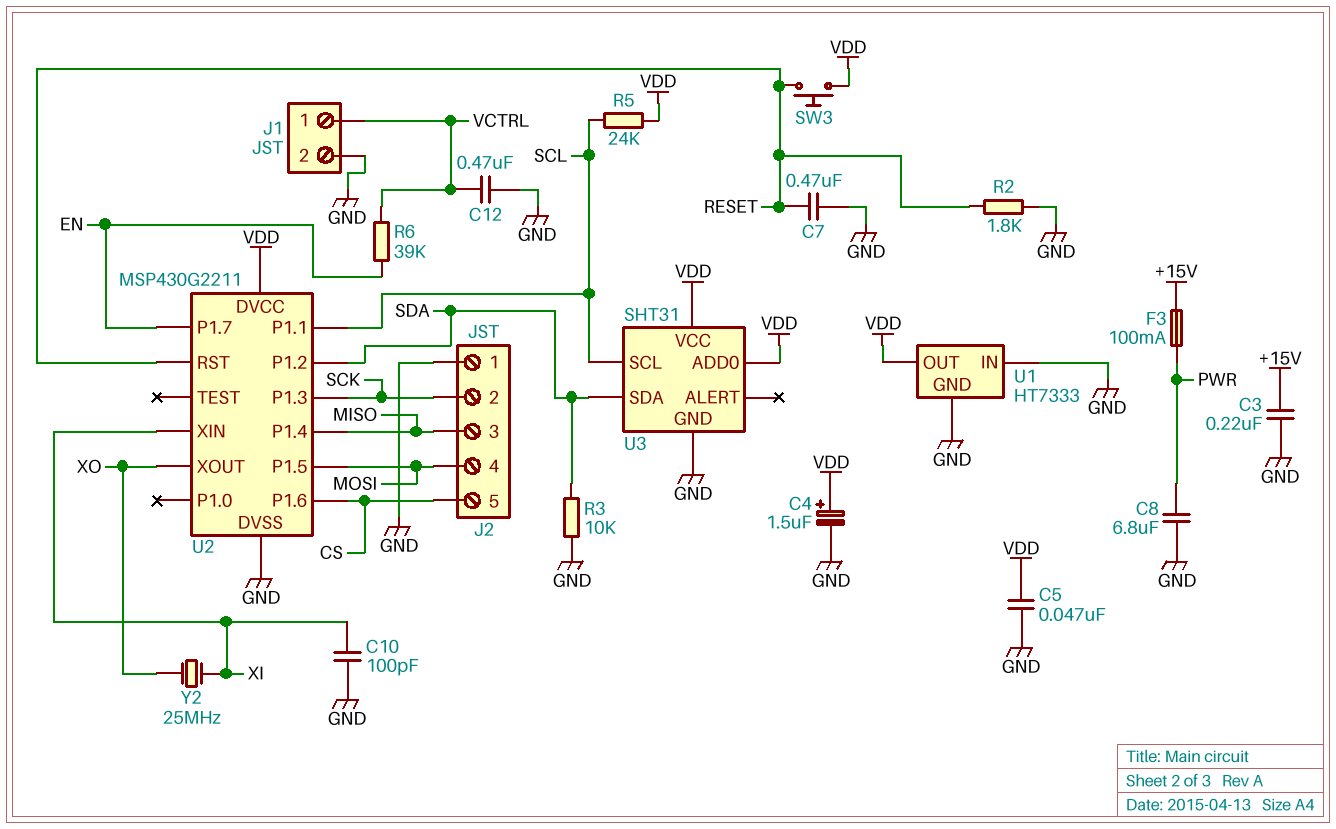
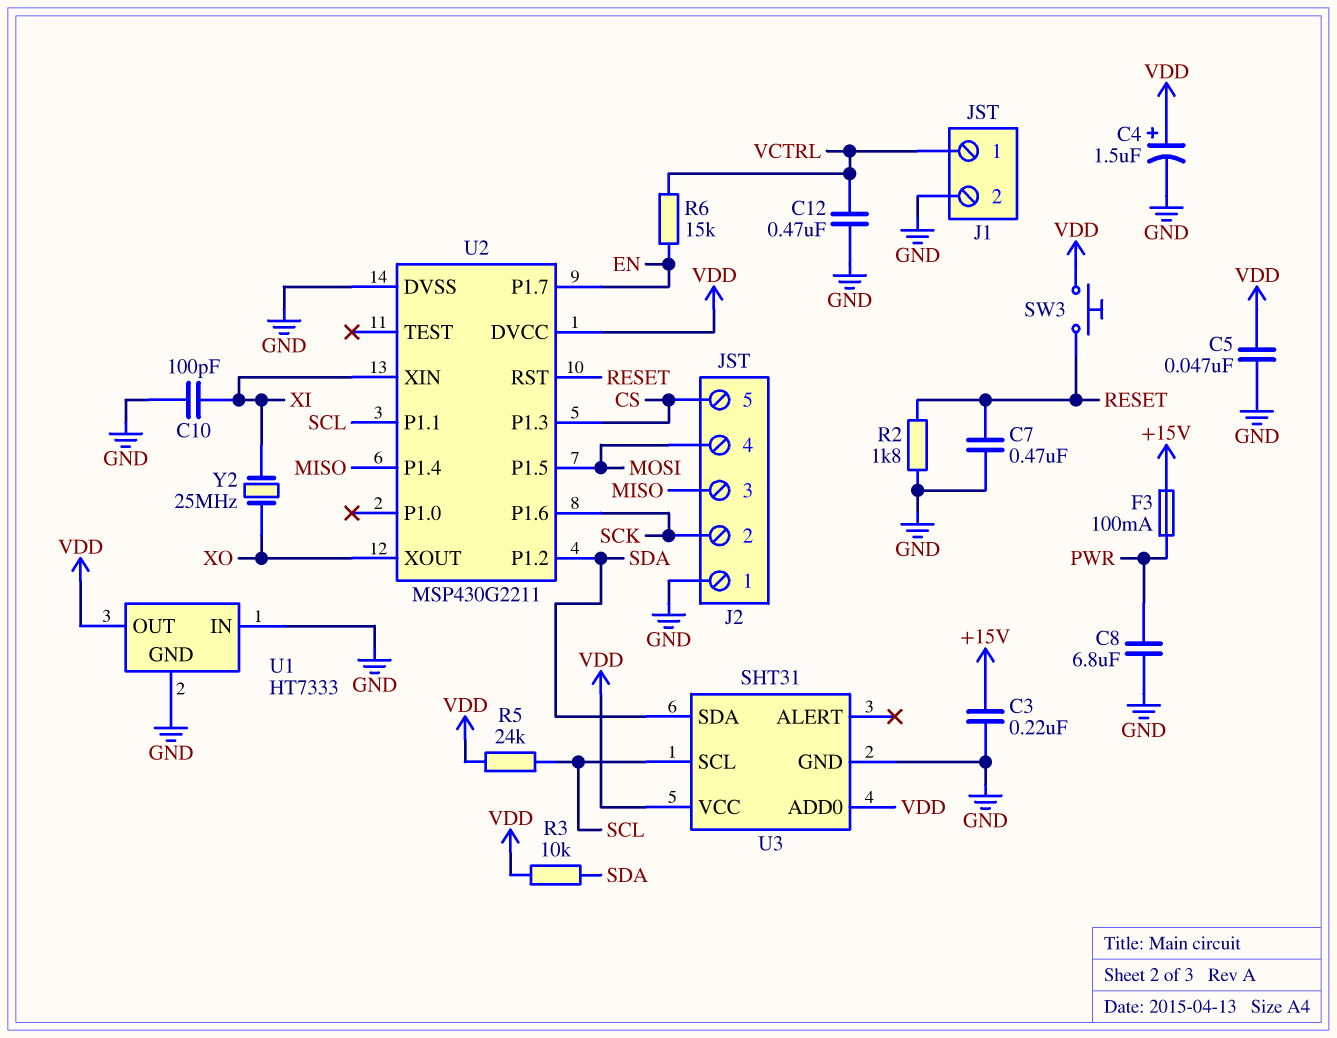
R3: 10k (GND, SDA) -> 10k (SDA, VDD)
R6: 39k (EN, VCTRL) -> 15k (EN, VCTRL)
U2 pin P1.3: SCK -> CS
U2 pin P1.6: CS -> SCK

